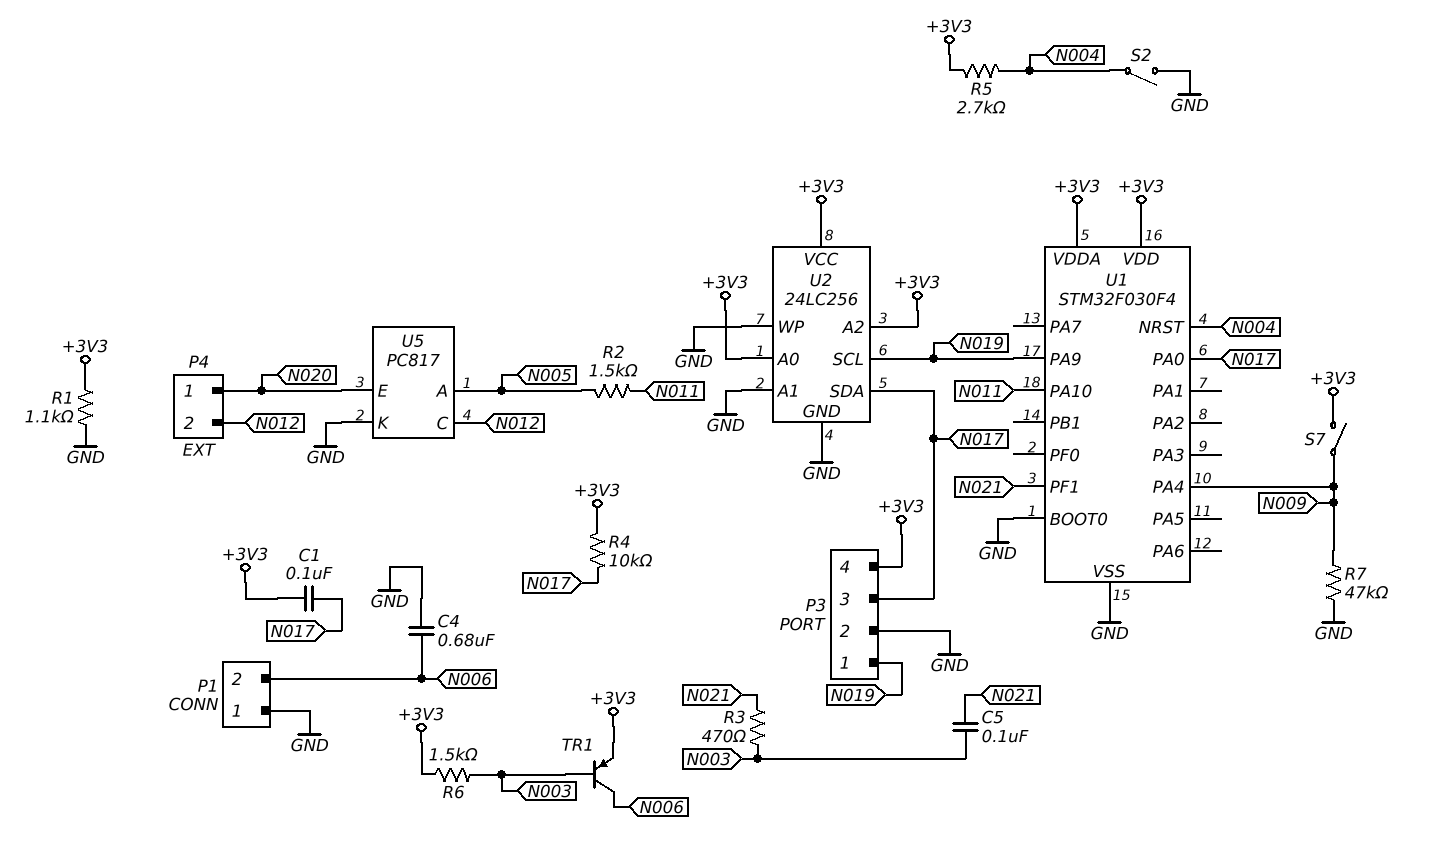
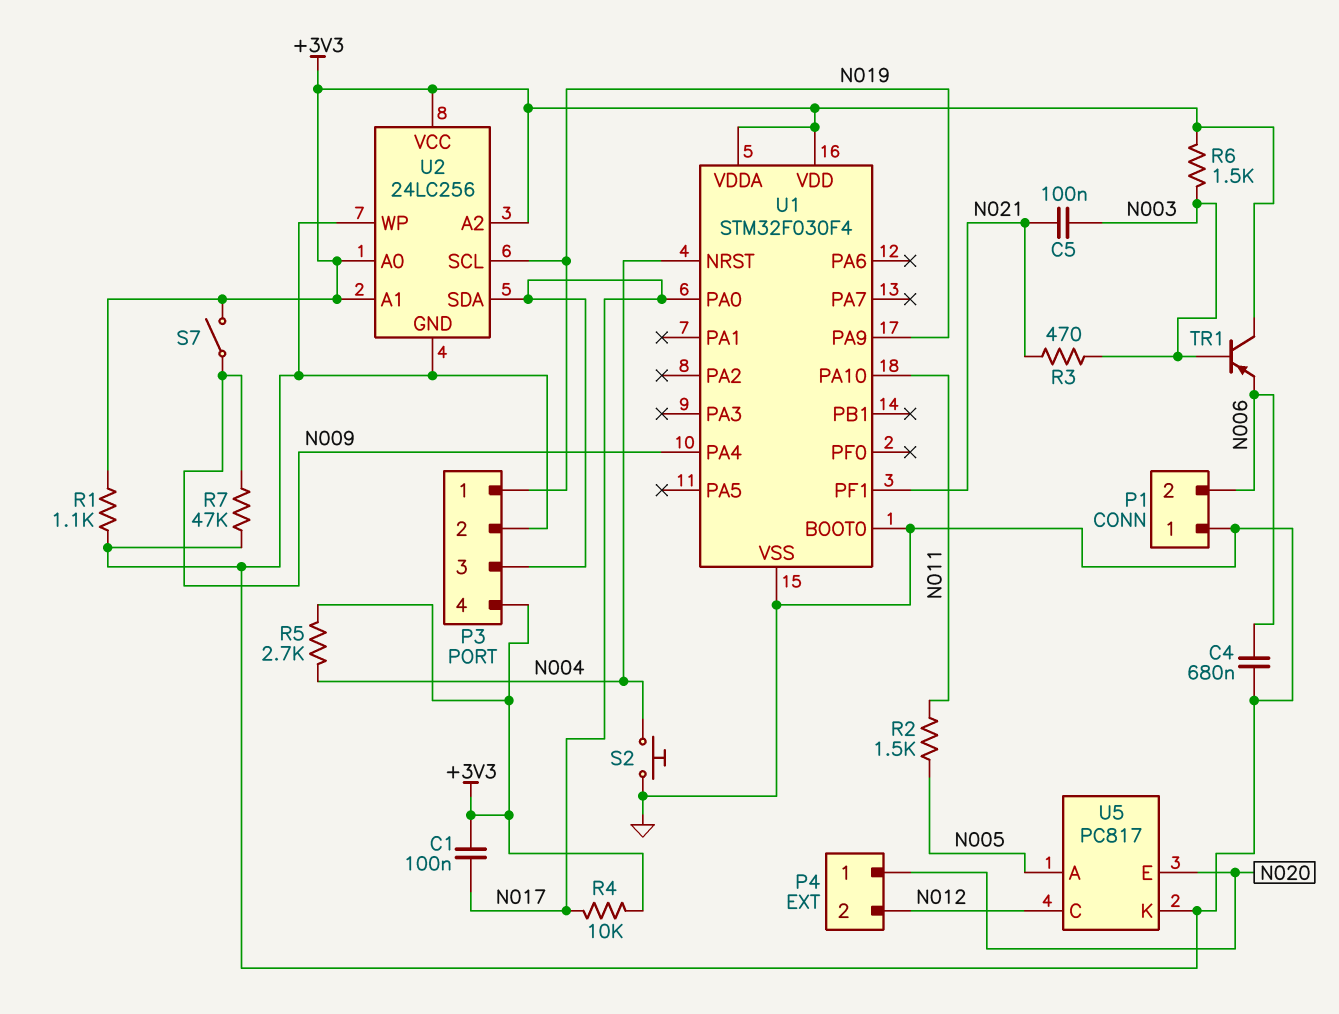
S2: switch (GND, N004) -> button (GND, N004)
TR1: PNP (B N003, C N006, E +3V3) -> PNP (B N003, C +3V3, E N006)
U2 pin A1: GND -> +3V3

